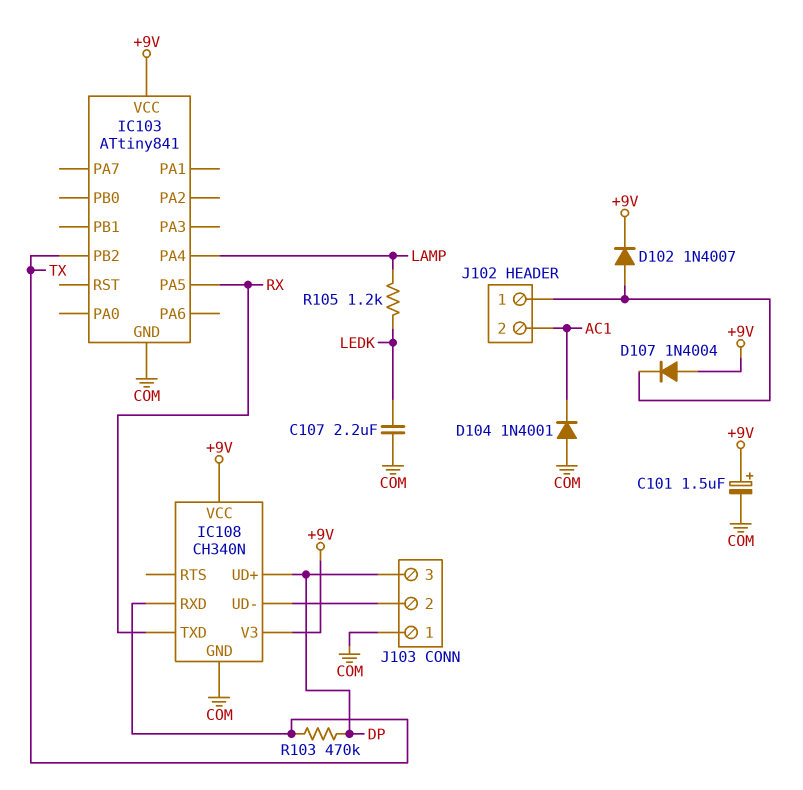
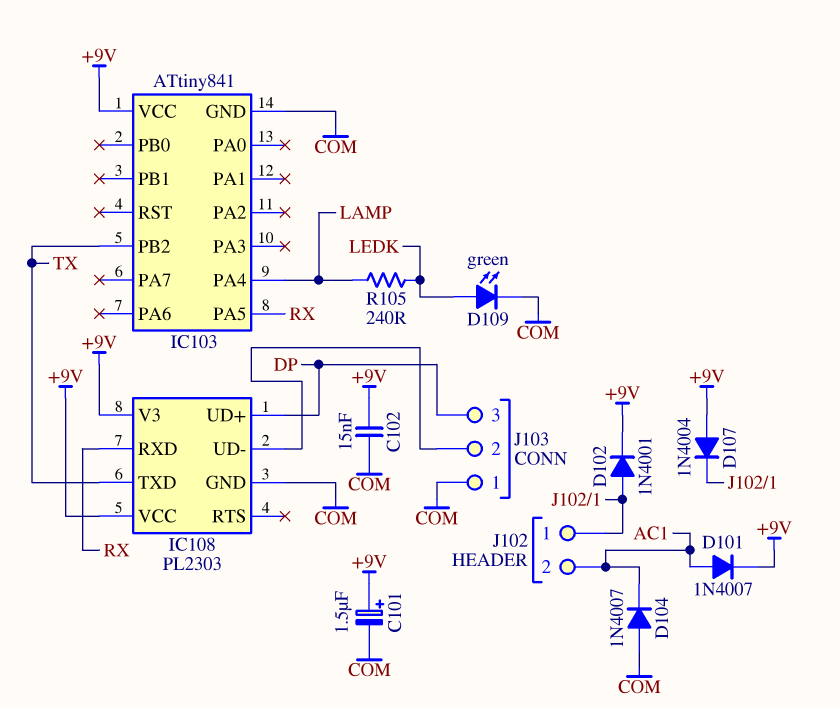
C102: none -> 15nF (+9V, COM)
C107: 2.2uF (COM, LEDK) -> none
D101: none -> diode 1N4007 (A AC1, K +9V)
D102: diode 1N4007 (A J102/1, K +9V) -> diode 1N4001 (A J102/1, K +9V)
D104: diode 1N4001 (A COM, K AC1) -> diode 1N4007 (A COM, K AC1)
D109: none -> LED green (A LEDK, K COM)
IC108: CH340N -> PL2303
IC108 pin RXD: TX -> RX
IC108 pin TXD: RX -> TX
R103: 470k (DP, TX) -> none
R105: 1.2k (LAMP, LEDK) -> 240 (LAMP, LEDK)

